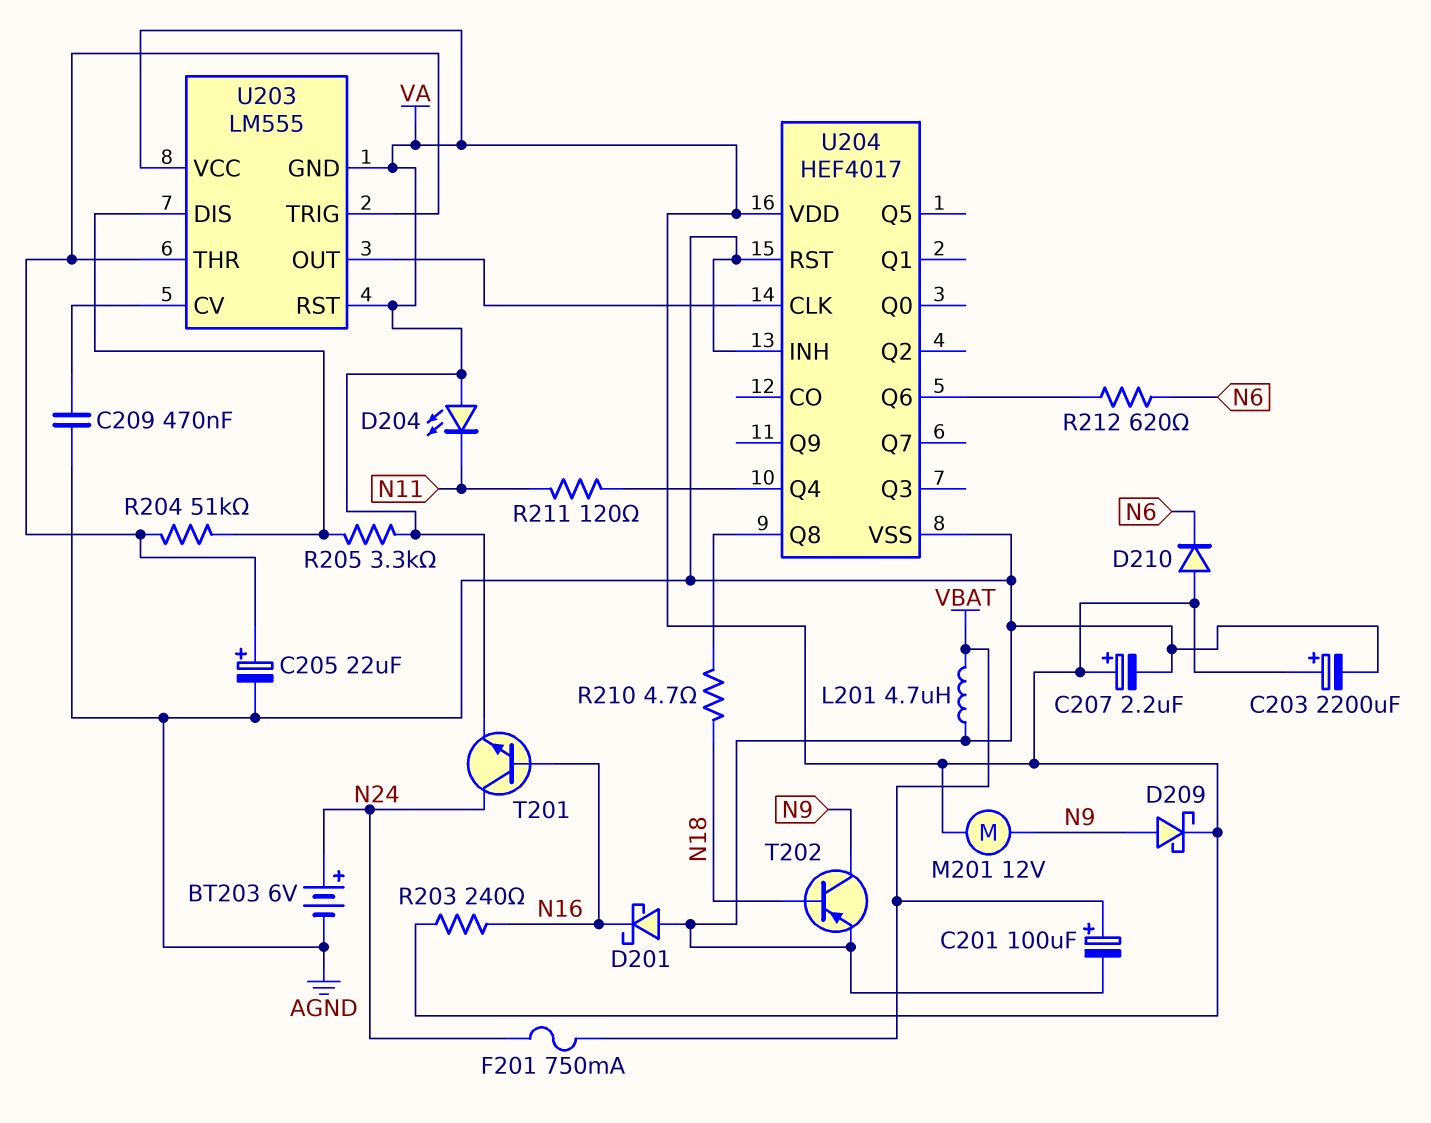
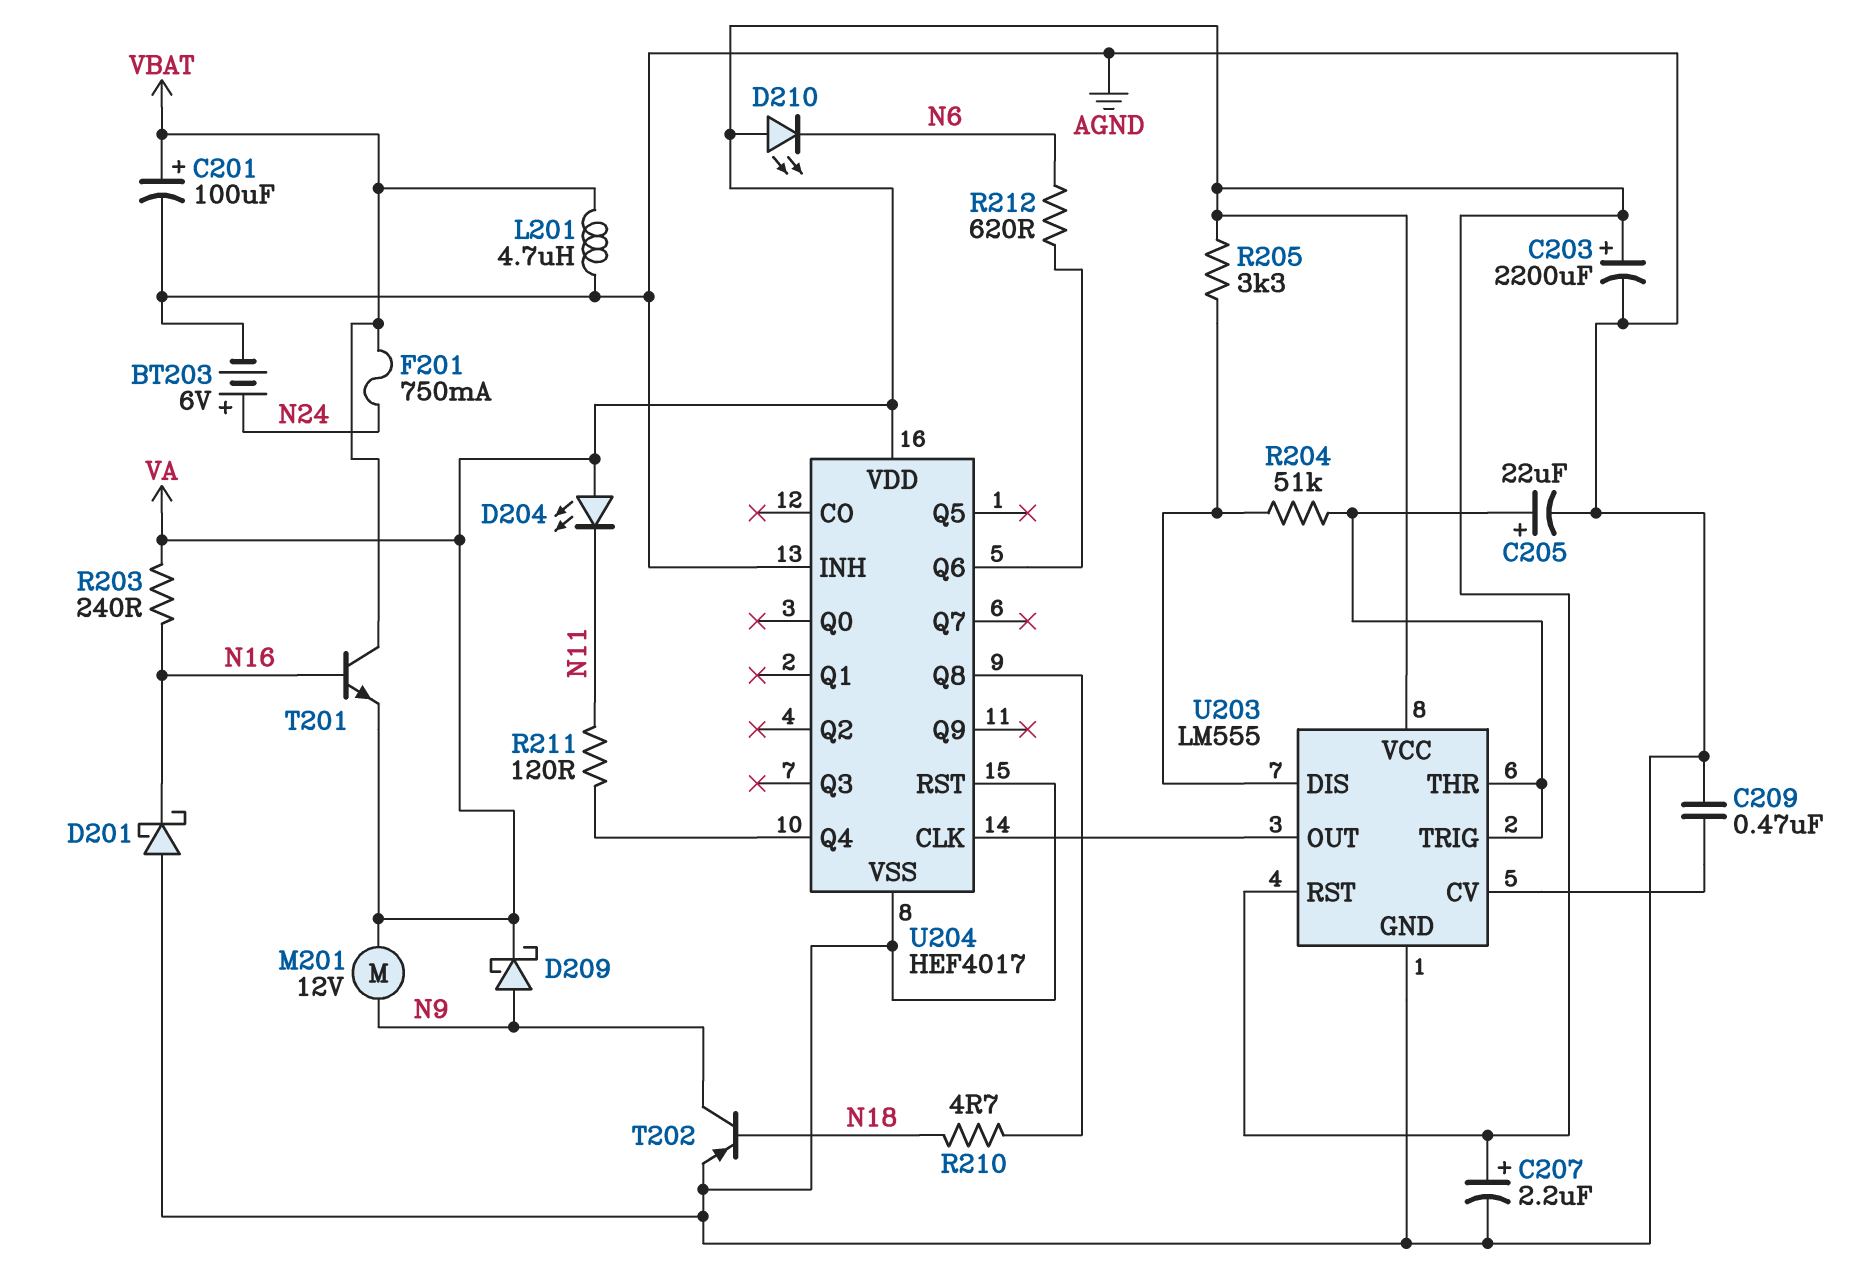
D210: diode (A VA, K N6) -> LED (A VA, K N6)
T201: NPN (B N16, C N24, E VA) -> NPN (B N16, C VBAT, E VA)
U203 pin GND: VA -> AGND

